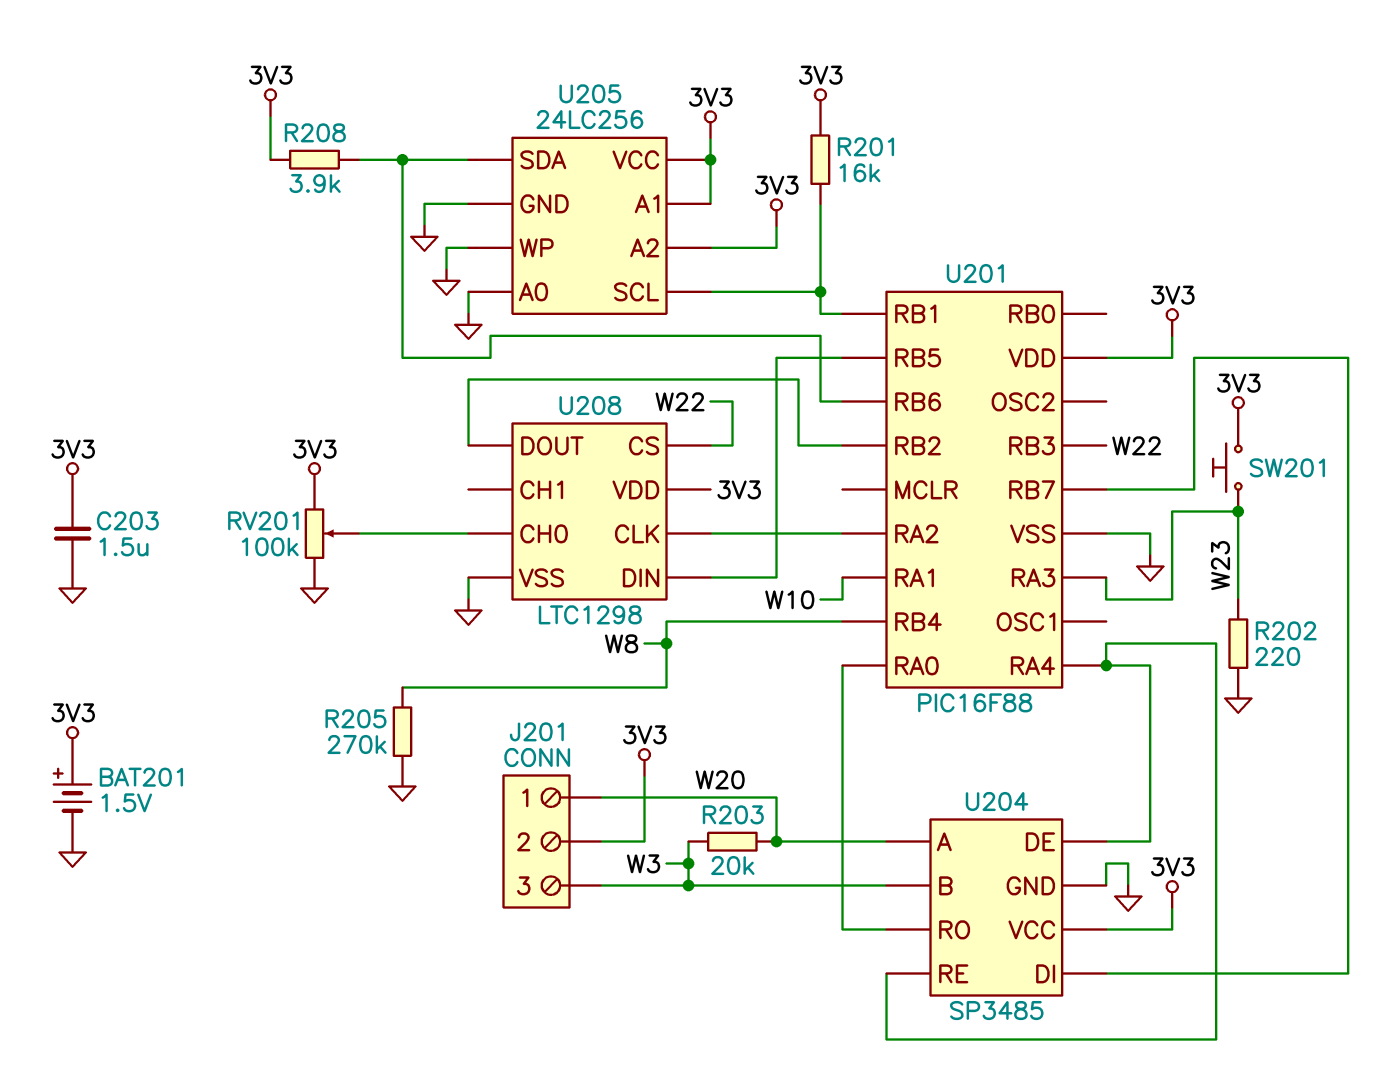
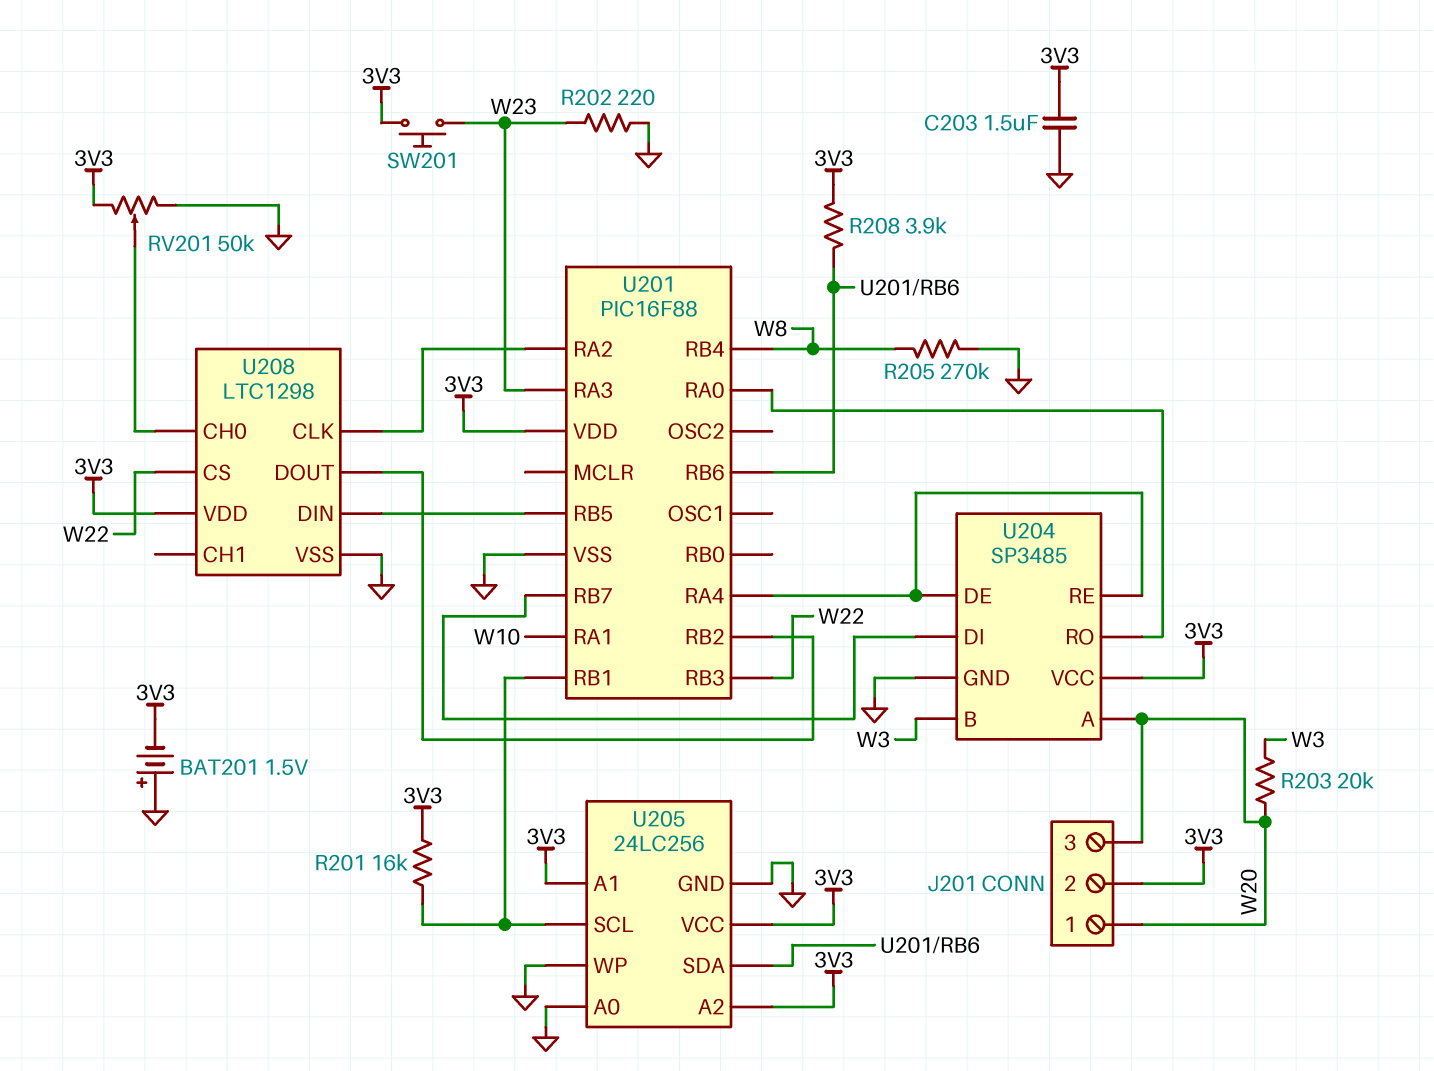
BAT201: 1.5V (plus 3V3, minus GND) -> 1.5V (plus GND, minus 3V3)
J201 pin 3: W3 -> W20
RV201: 100k (3V3, GND, wiper U208/CH0) -> 50k (3V3, GND, wiper U208/CH0)

